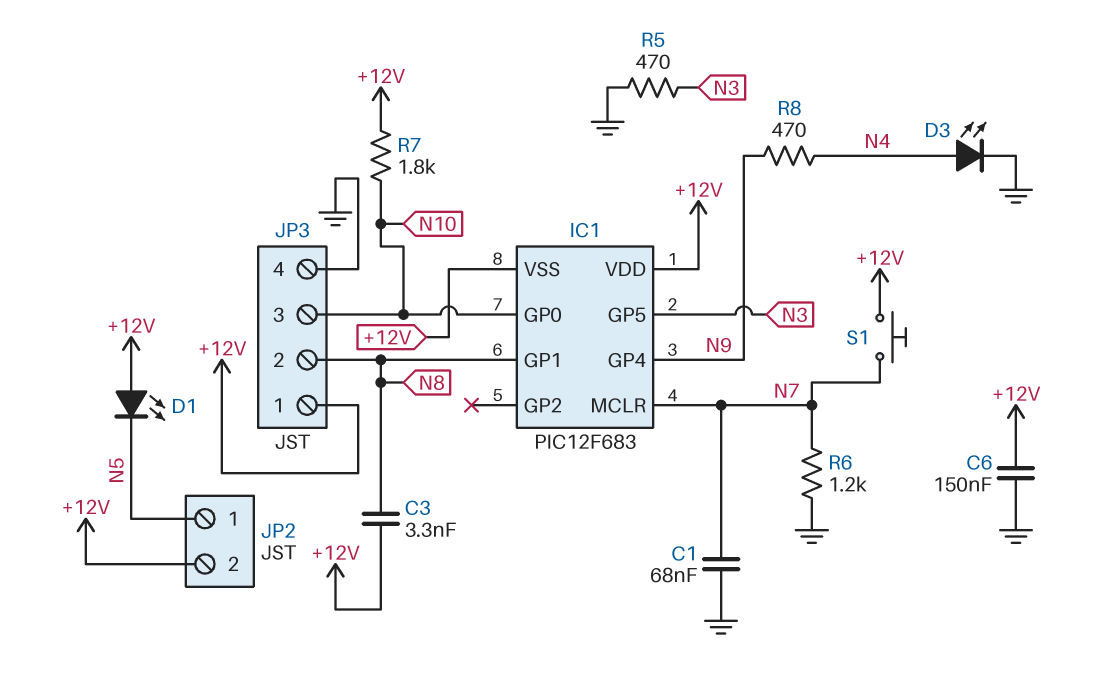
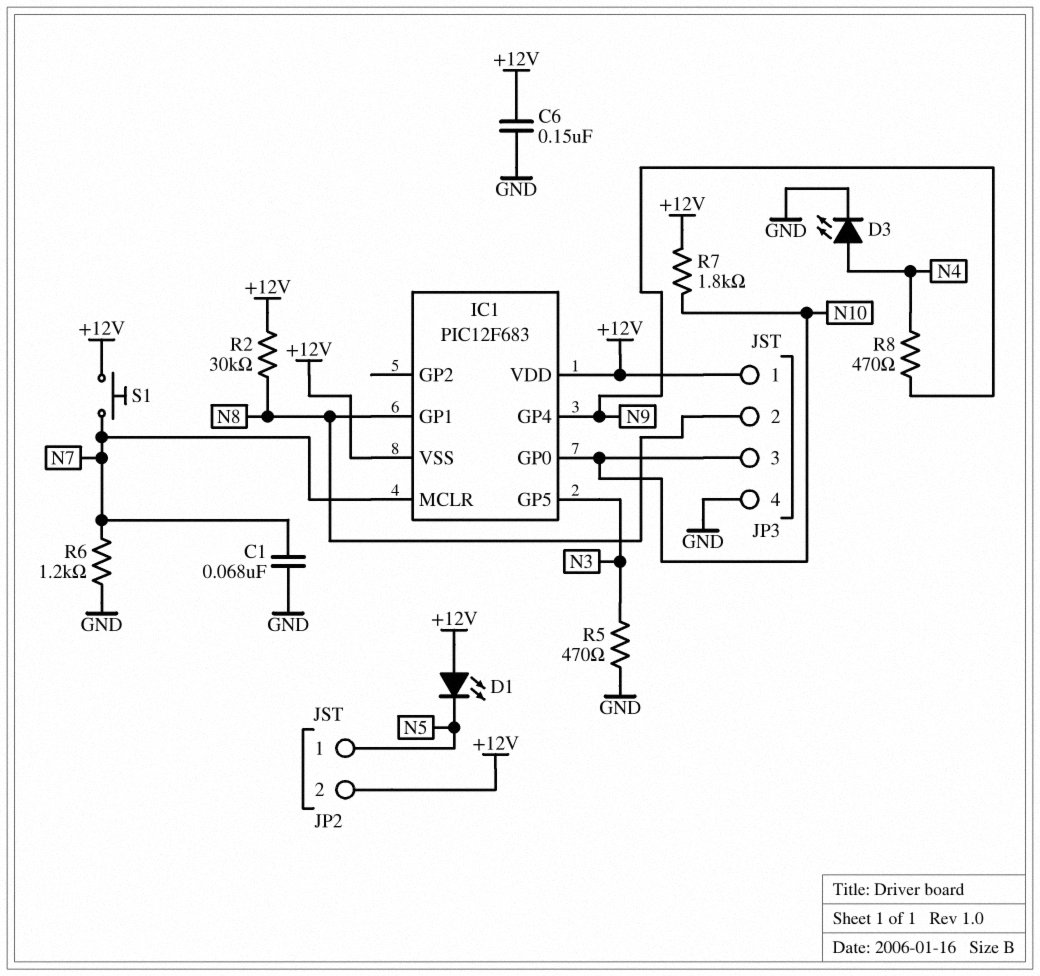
C3: 3.3nF (+12V, N8) -> none
R2: none -> 30k (+12V, N8)

